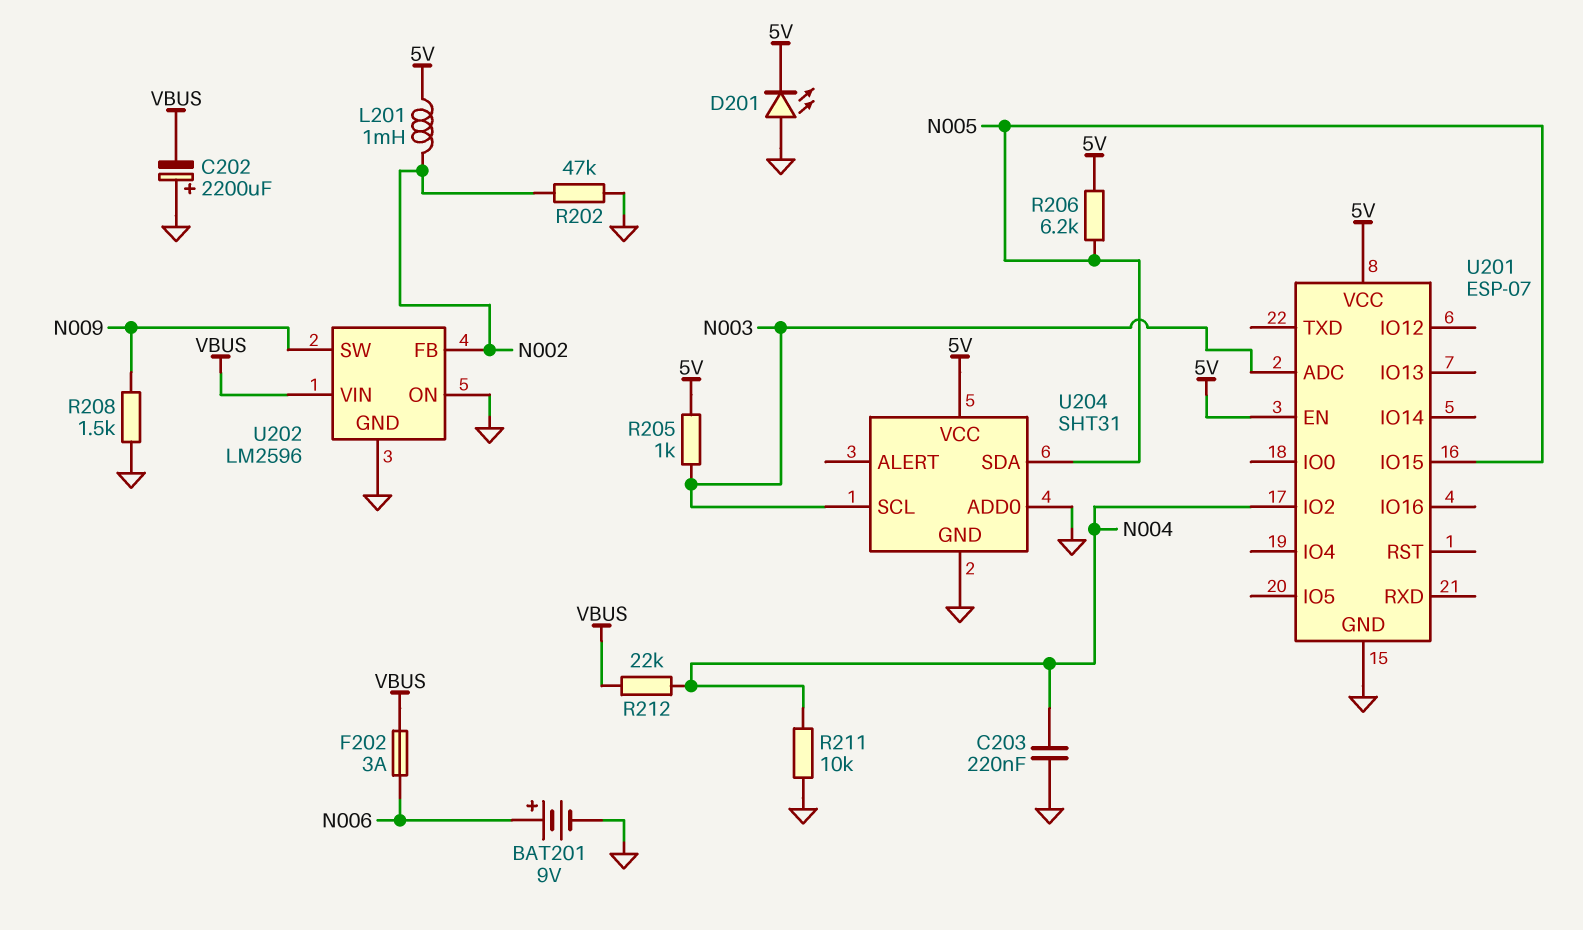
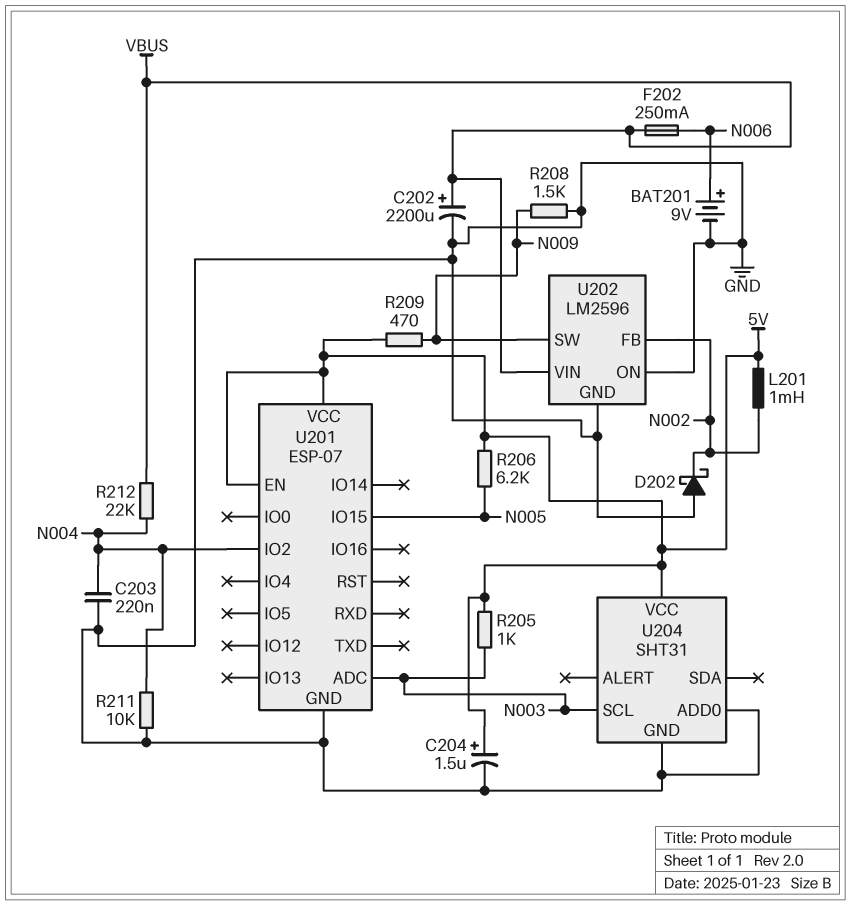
C202: 2200uF (plus GND, minus VBUS) -> 2200uF (plus VBUS, minus GND)
C204: none -> 1.5uF (plus 5V, minus GND)
D201: LED (A GND, K 5V) -> none
D202: none -> schottky (A GND, K N002)
F202: 3A (N006, VBUS) -> 250mA (N006, VBUS)
R202: 47k (GND, N002) -> none
R209: none -> 470 (5V, N009)
U204 pin SDA: N005 -> none

